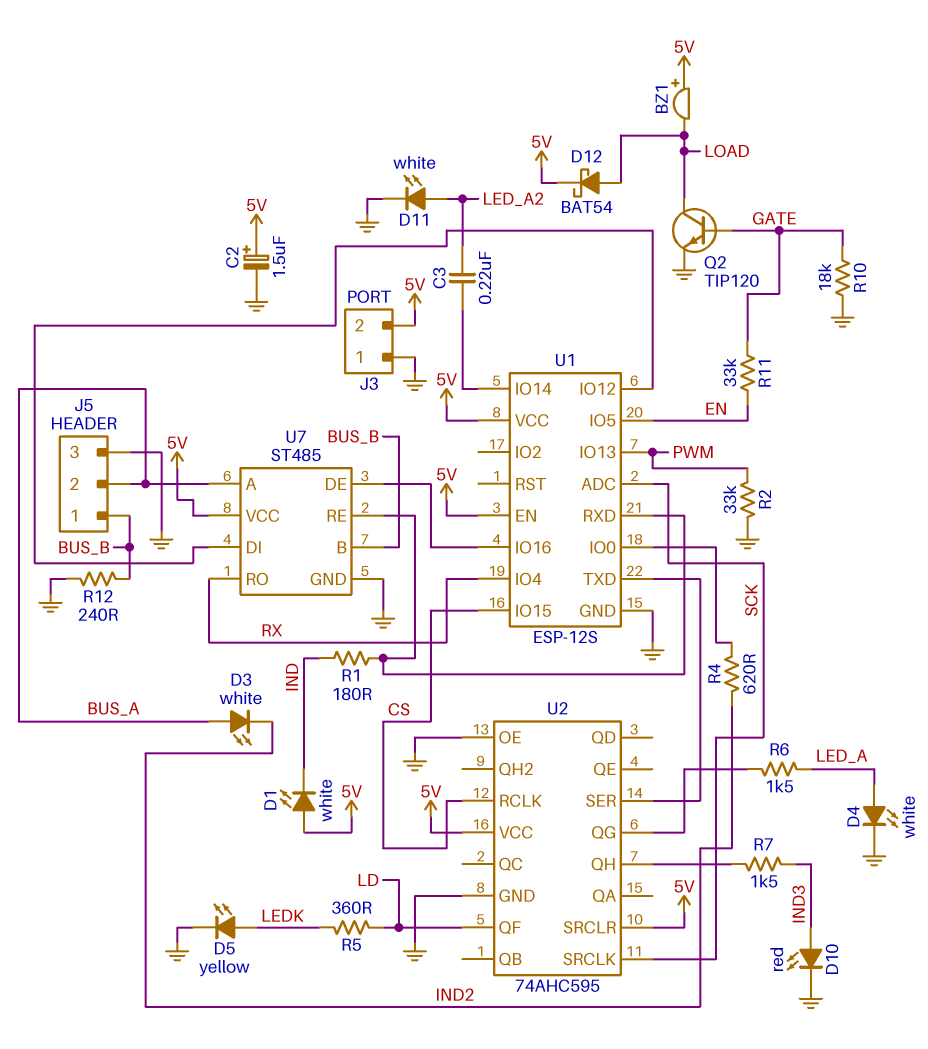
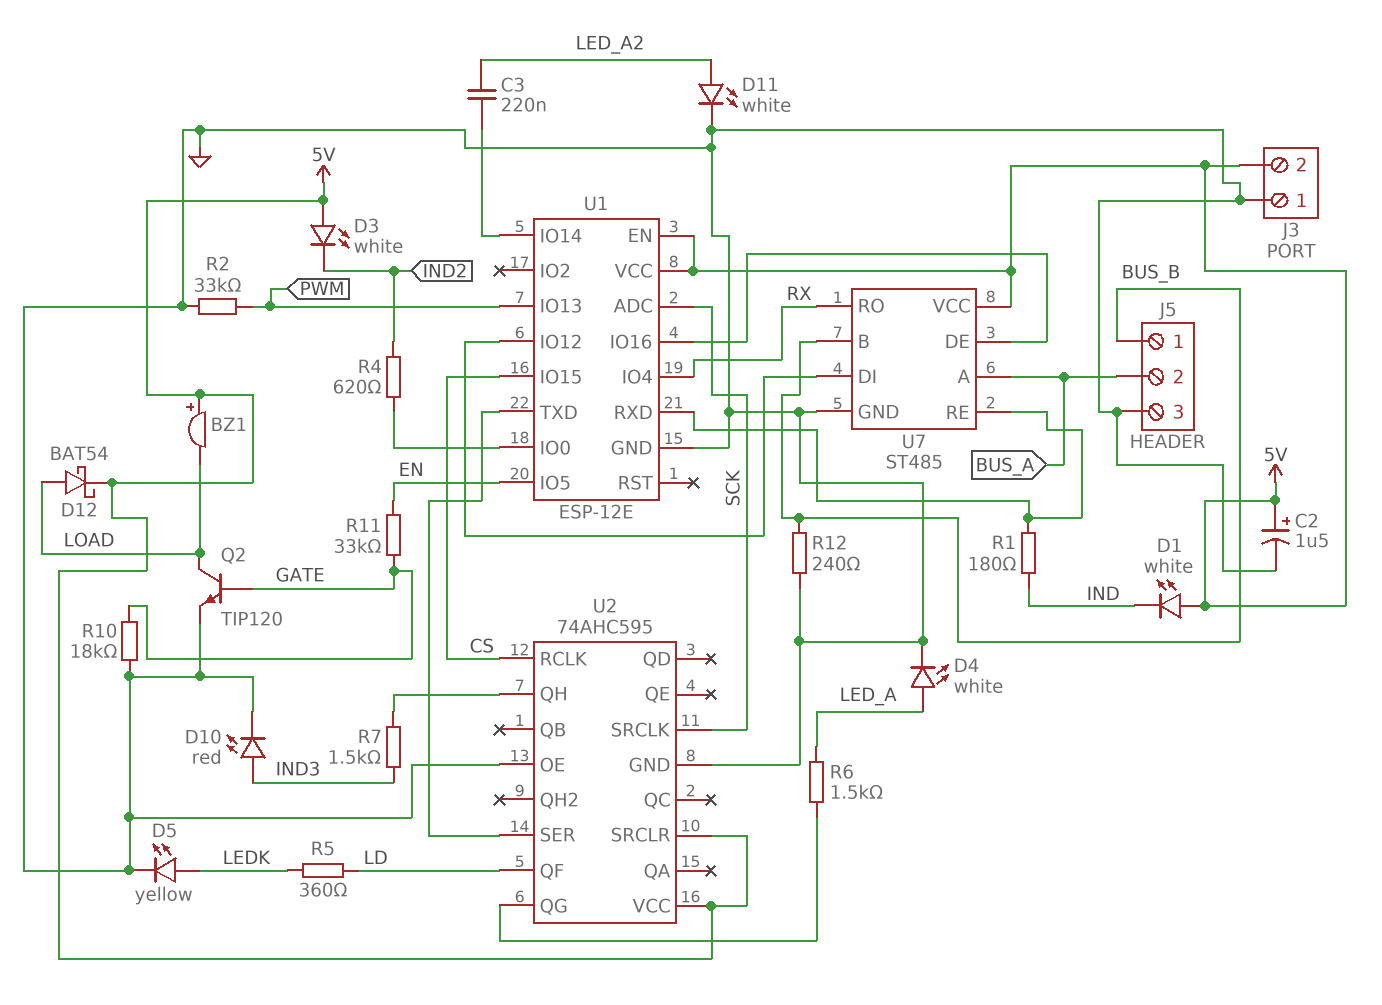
D3: LED white (A BUS_A, K IND2) -> LED white (A 5V, K IND2)
U1: ESP-12S -> ESP-12E

